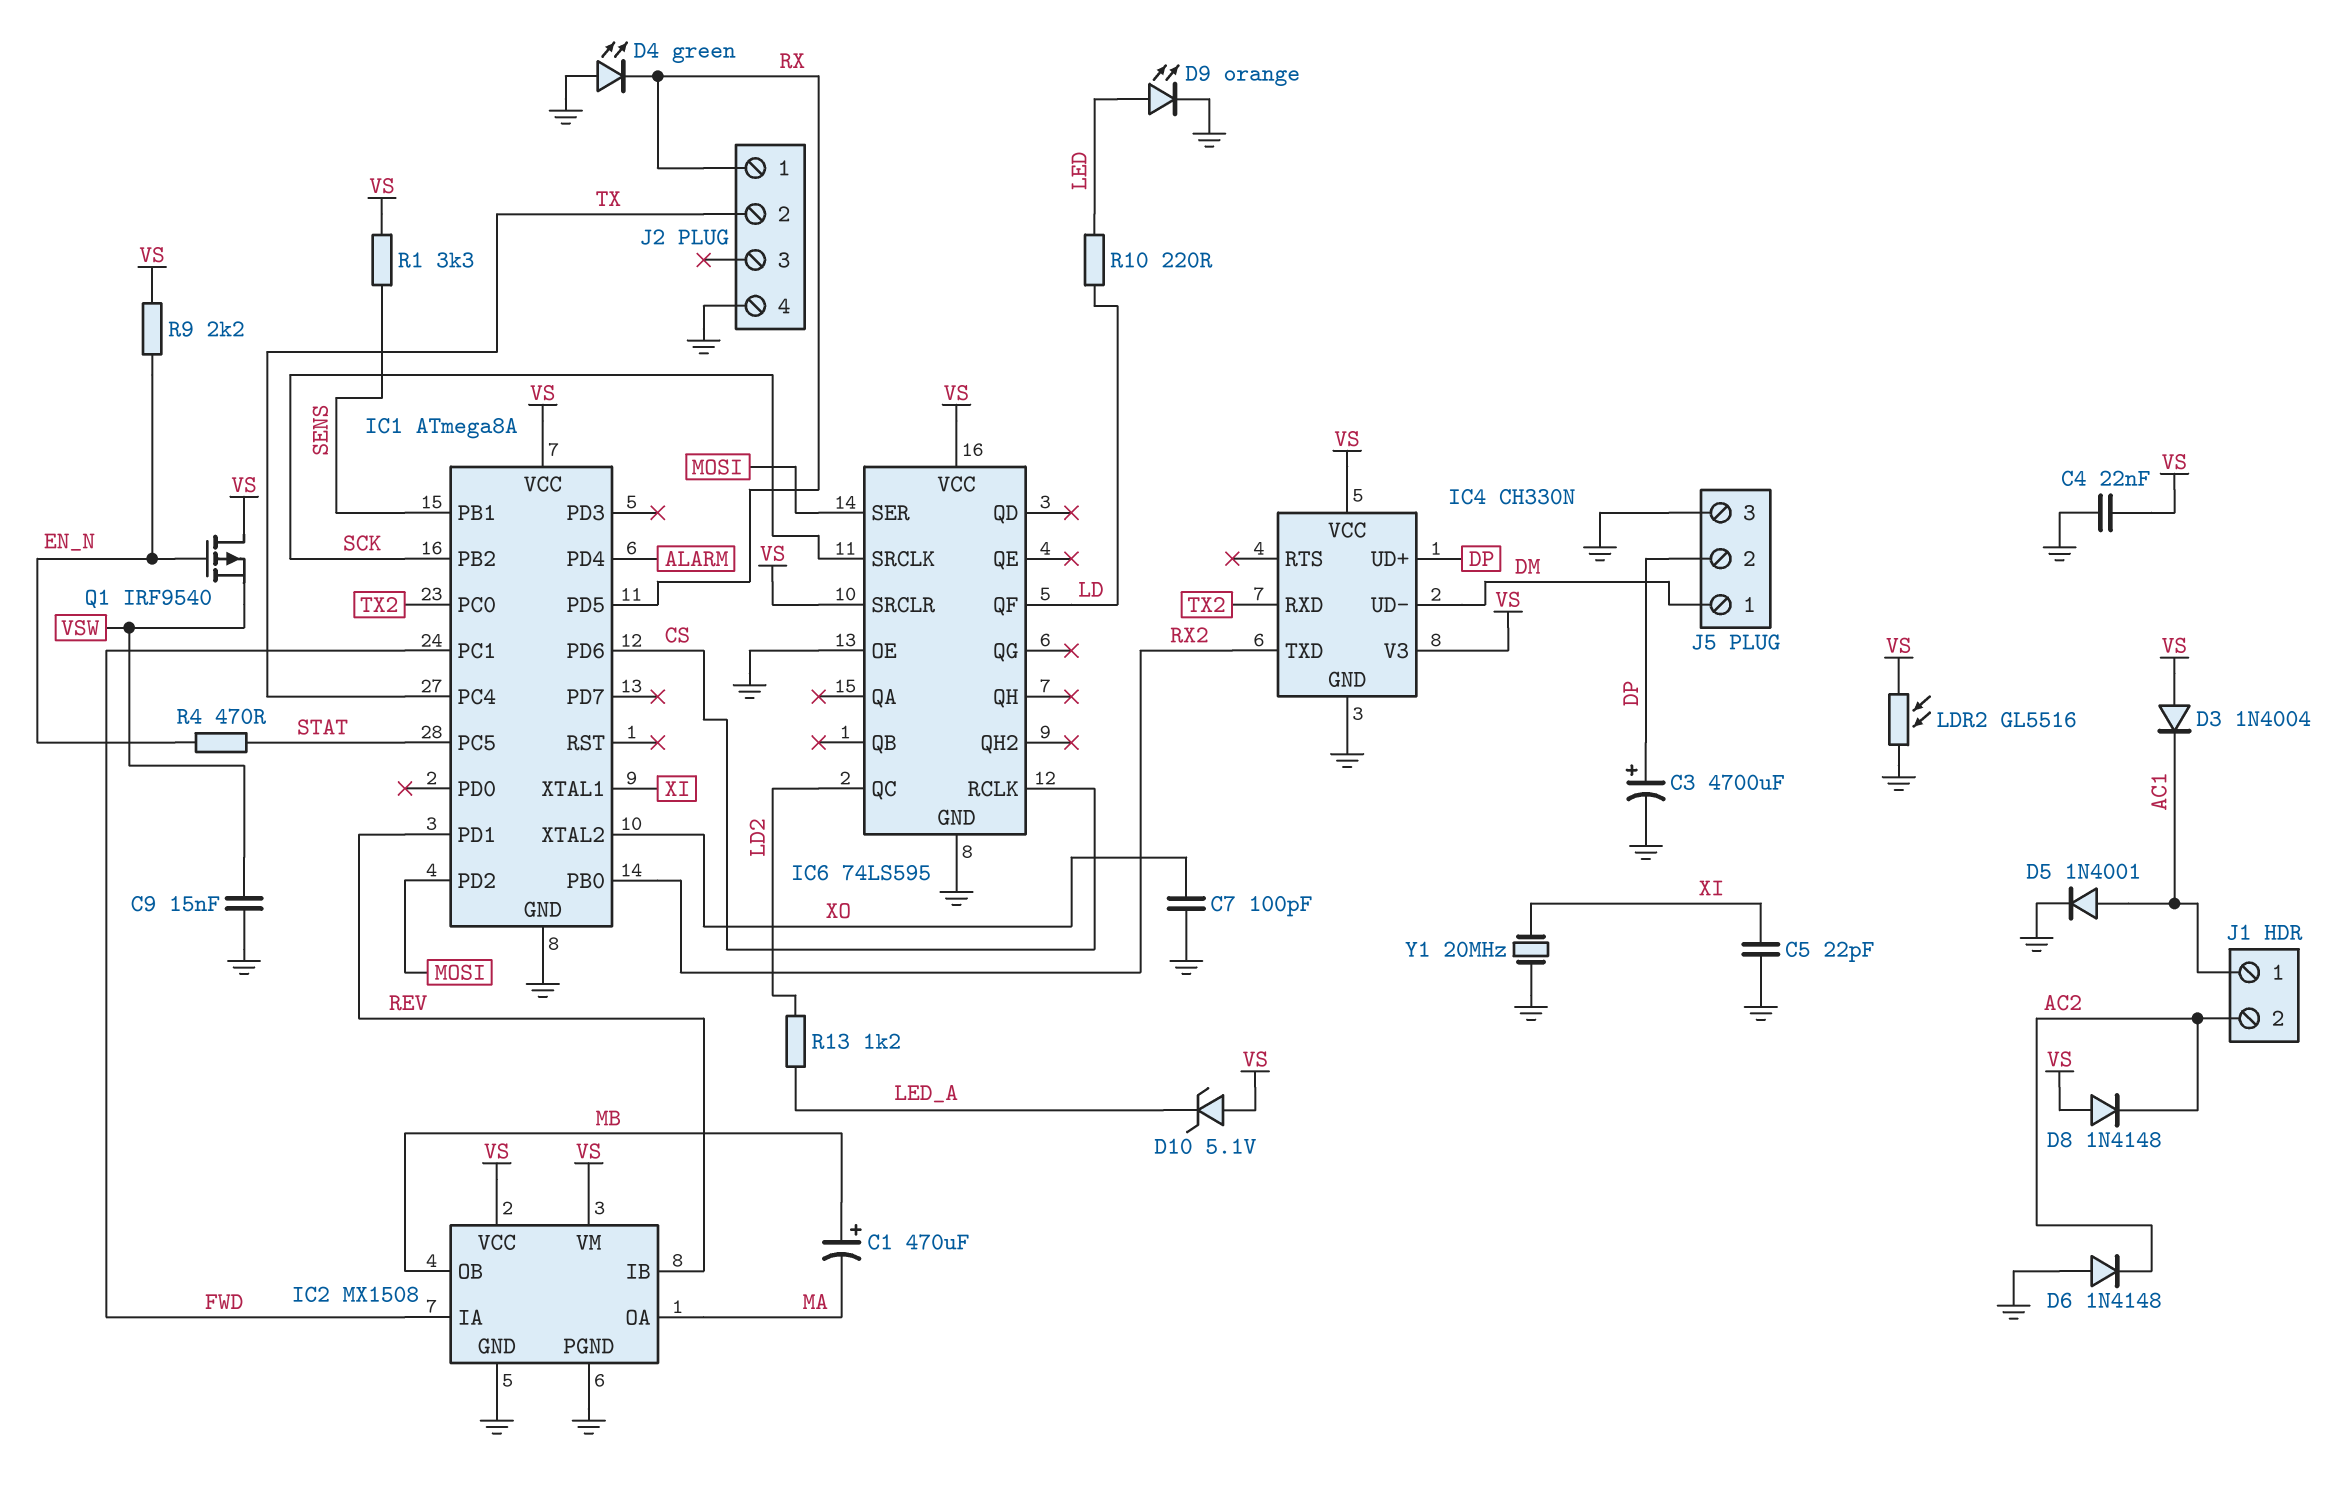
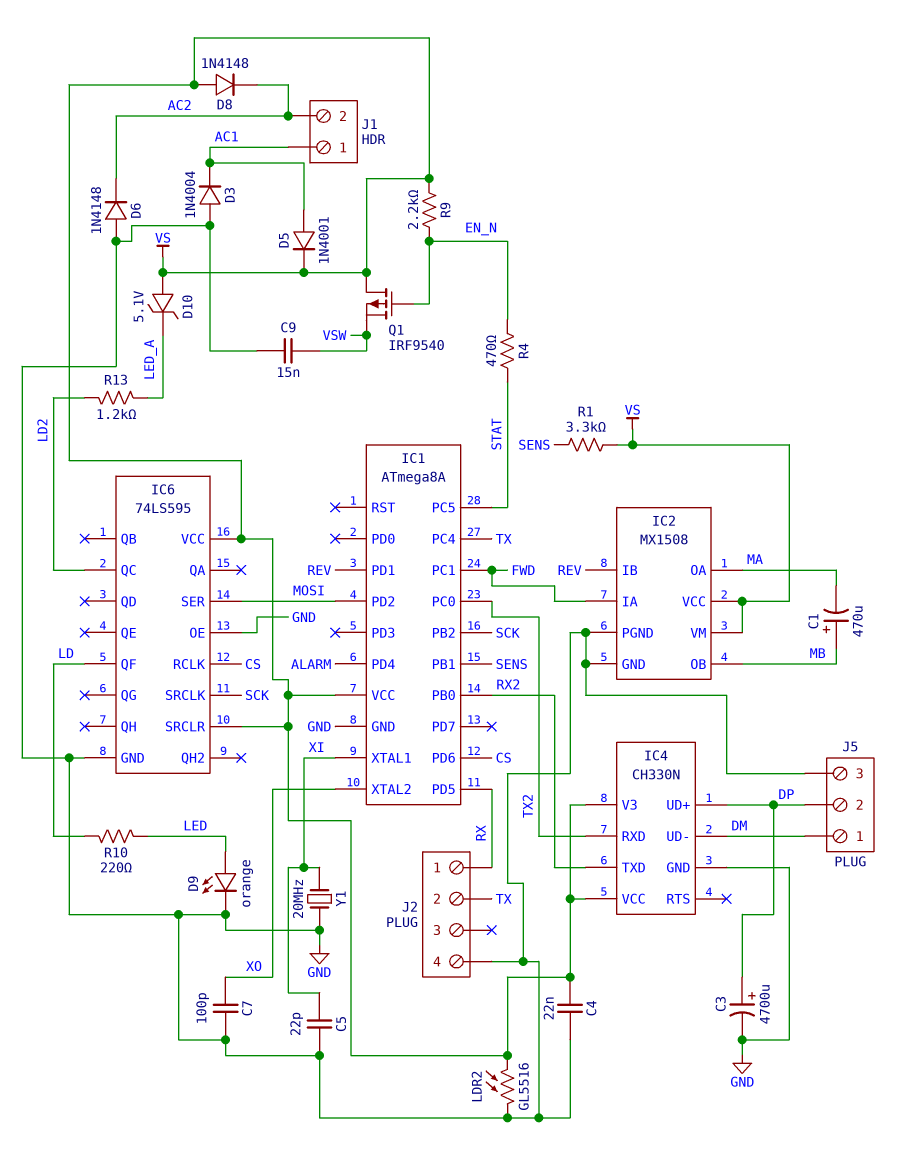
D3: diode 1N4004 (A VS, K AC1) -> diode 1N4004 (A GND, K AC1)
D4: LED green (A GND, K RX) -> none
D5: diode 1N4001 (A AC1, K GND) -> diode 1N4001 (A AC1, K VS)

